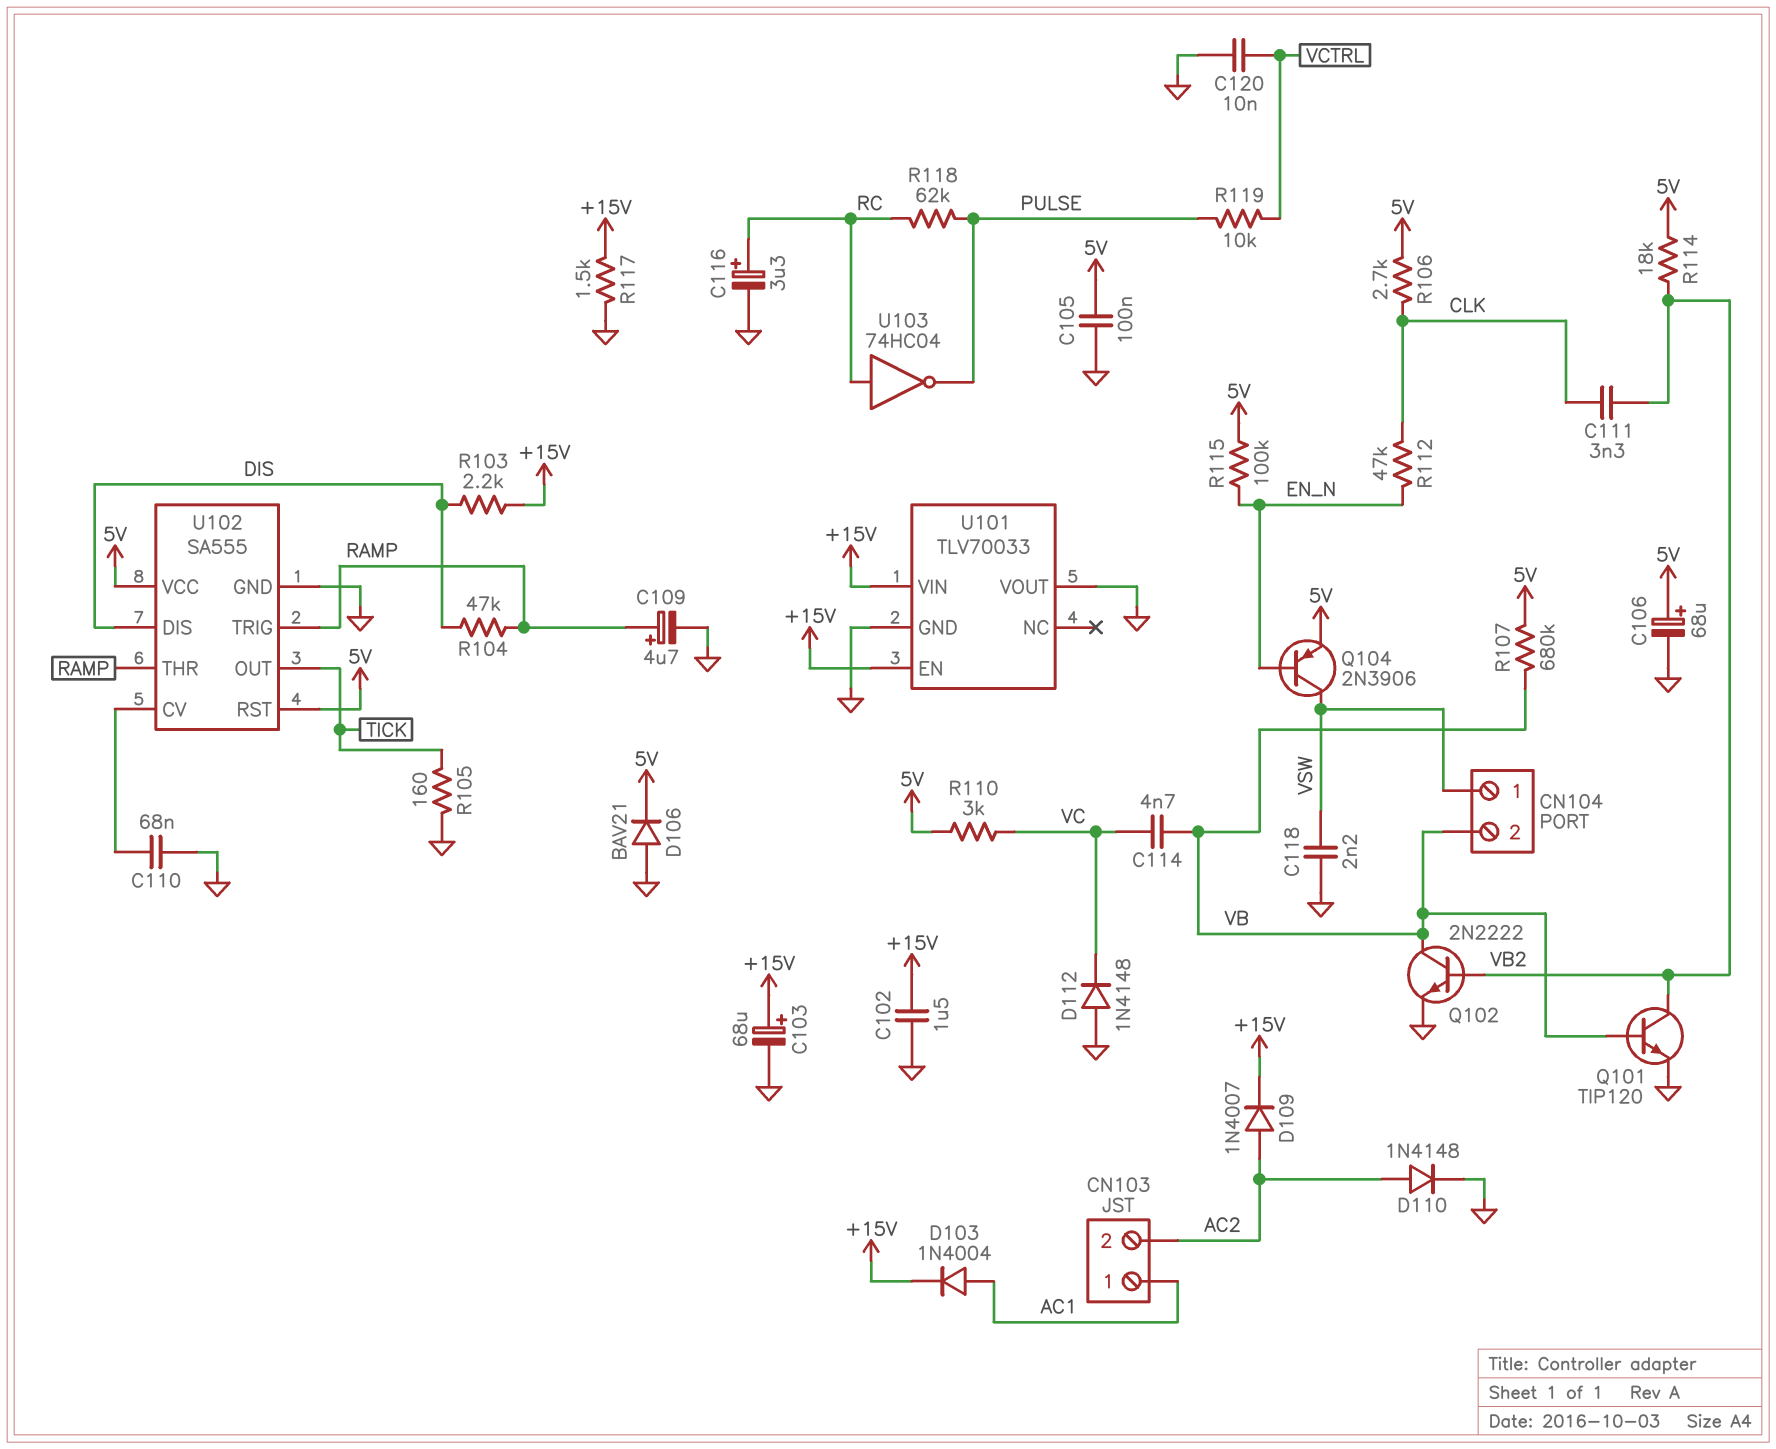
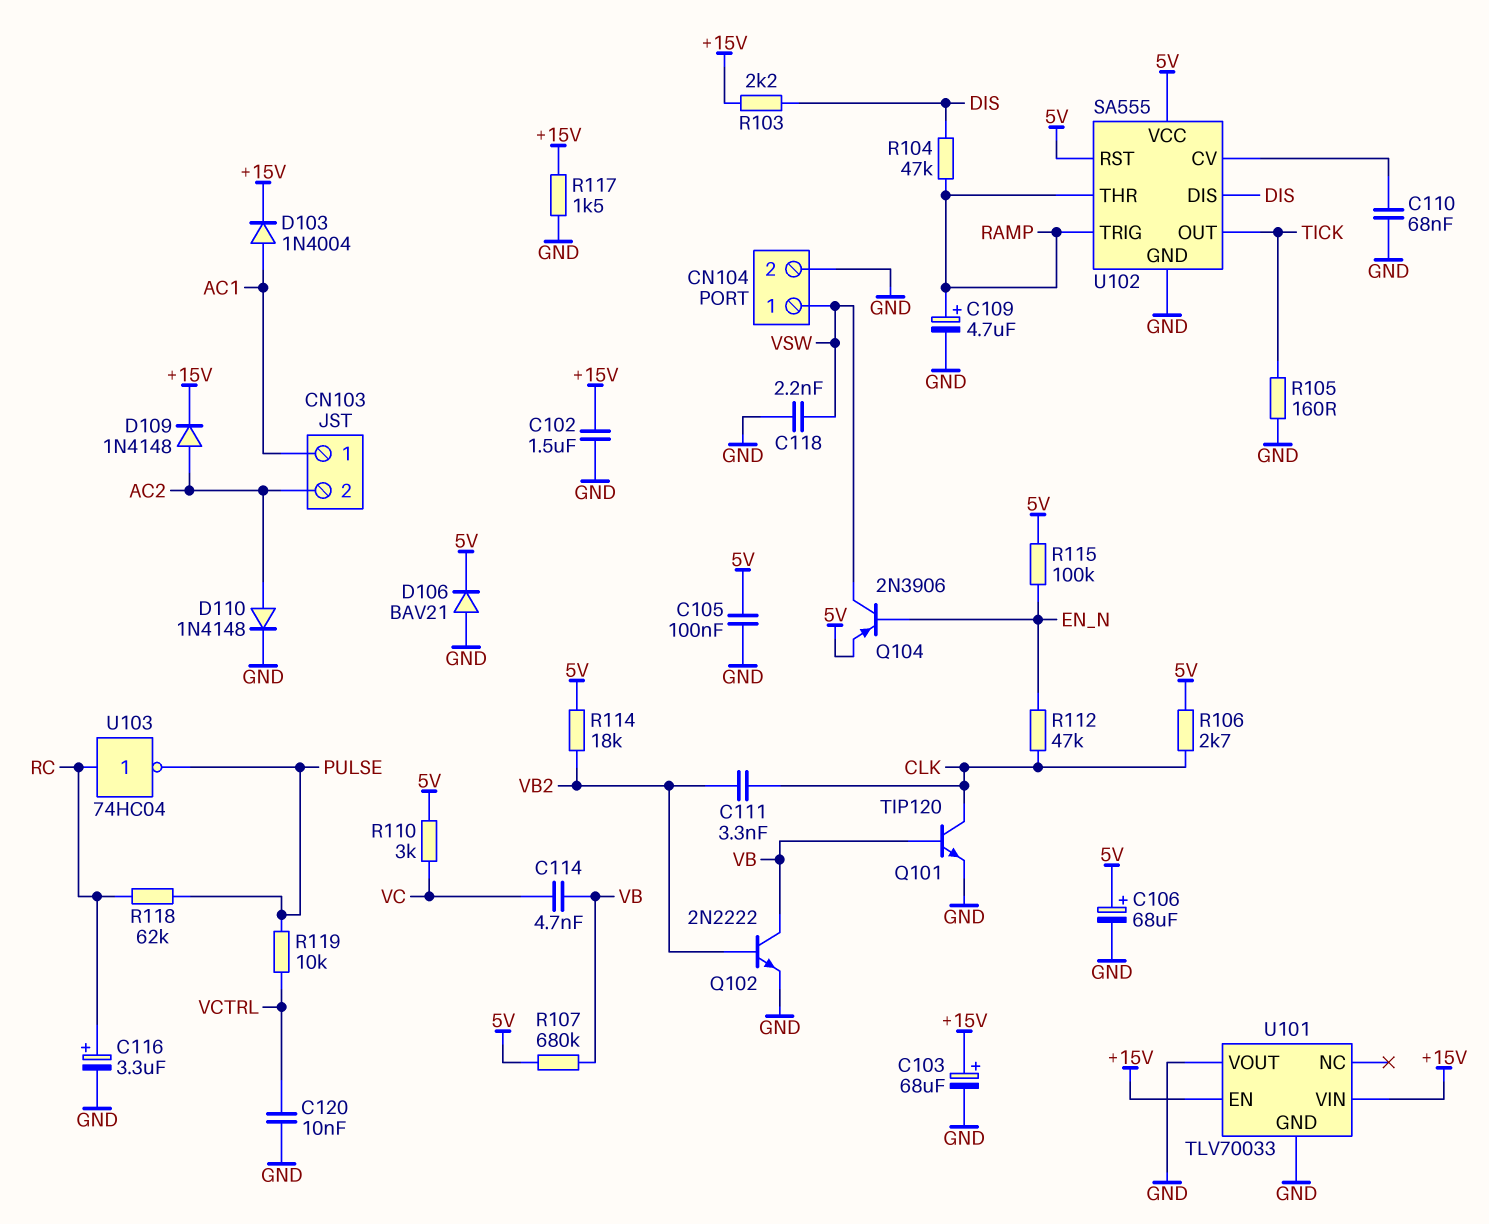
CN104 pin 2: VB -> GND
D109: diode 1N4007 (A AC2, K +15V) -> diode 1N4148 (A AC2, K +15V)
D112: diode 1N4148 (A GND, K VC) -> none
Q101: NPN TIP120 (B VB, C VB2, E GND) -> NPN TIP120 (B VB, C CLK, E GND)

